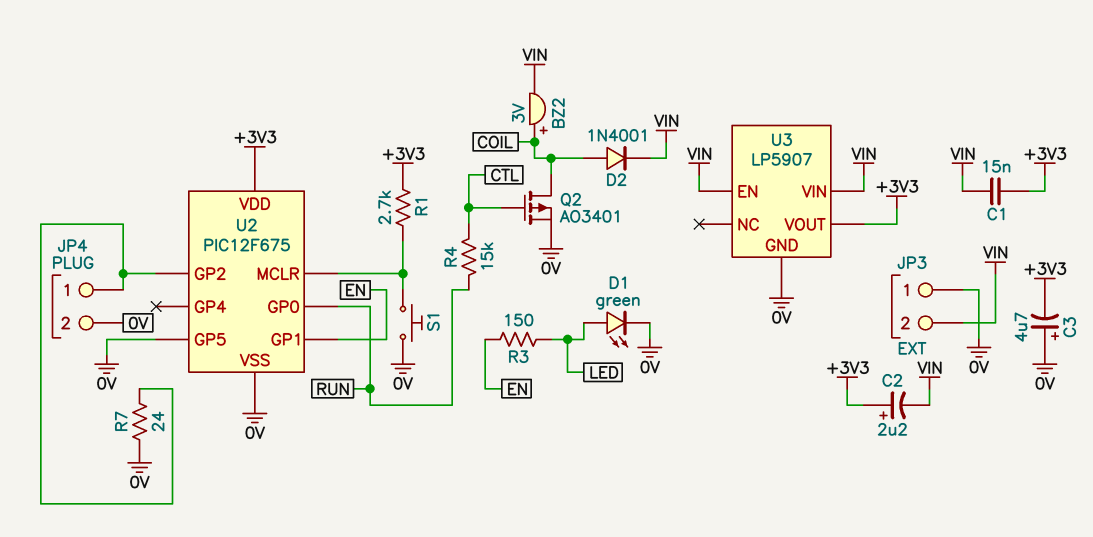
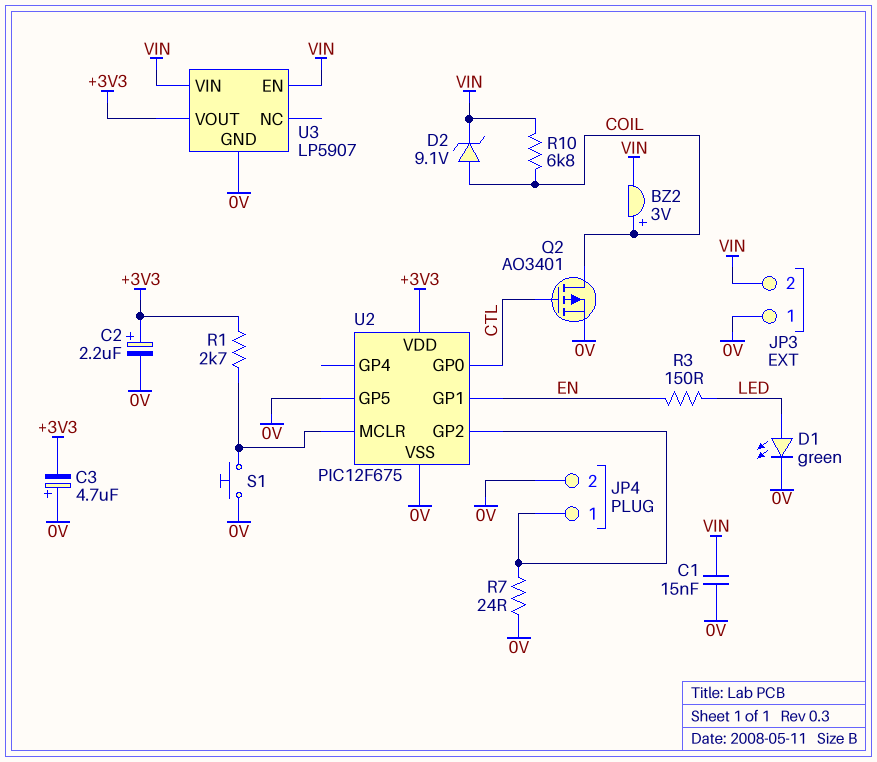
C1: 15nF (+3V3, VIN) -> 15nF (0V, VIN)
C2: 2.2uF (plus +3V3, minus VIN) -> 2.2uF (plus +3V3, minus 0V)
D2: diode 1N4001 (A COIL, K VIN) -> zener 9.1V (A COIL, K VIN)
R4: 15k (CTL, RUN) -> none
R10: none -> 6.8k (COIL, VIN)
U2 pin GP0: RUN -> CTL

